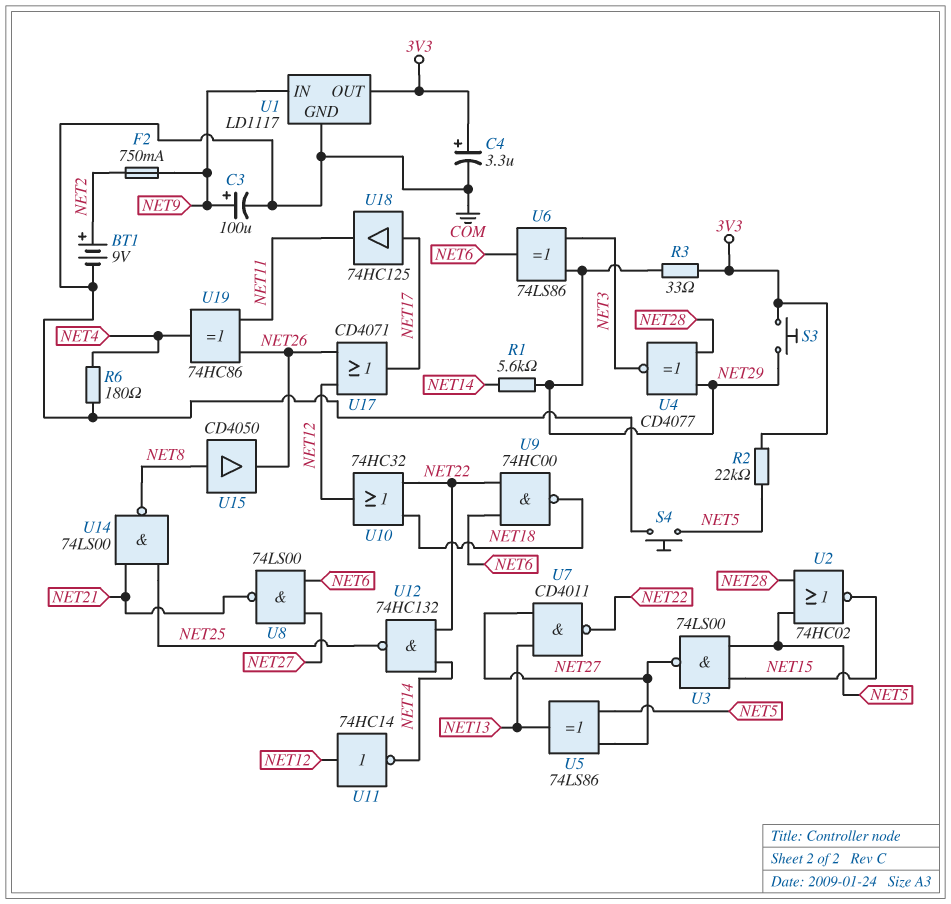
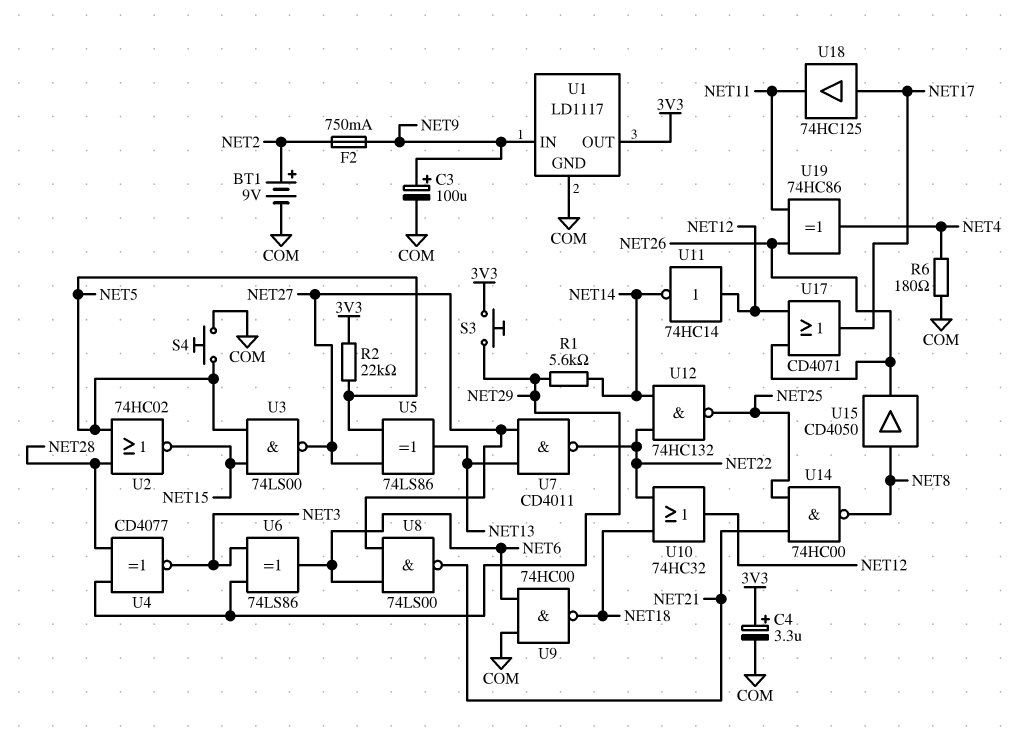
R3: 33 (3V3, NET29) -> none
U9: NAND 74HC00 (in NET6, in NET22, out NET18) -> NAND 74HC00 (in COM, in NET6, out NET18)
U14: NAND 74LS00 (in NET21, in NET25, out NET8) -> NAND 74HC00 (in NET21, in NET25, out NET8)

